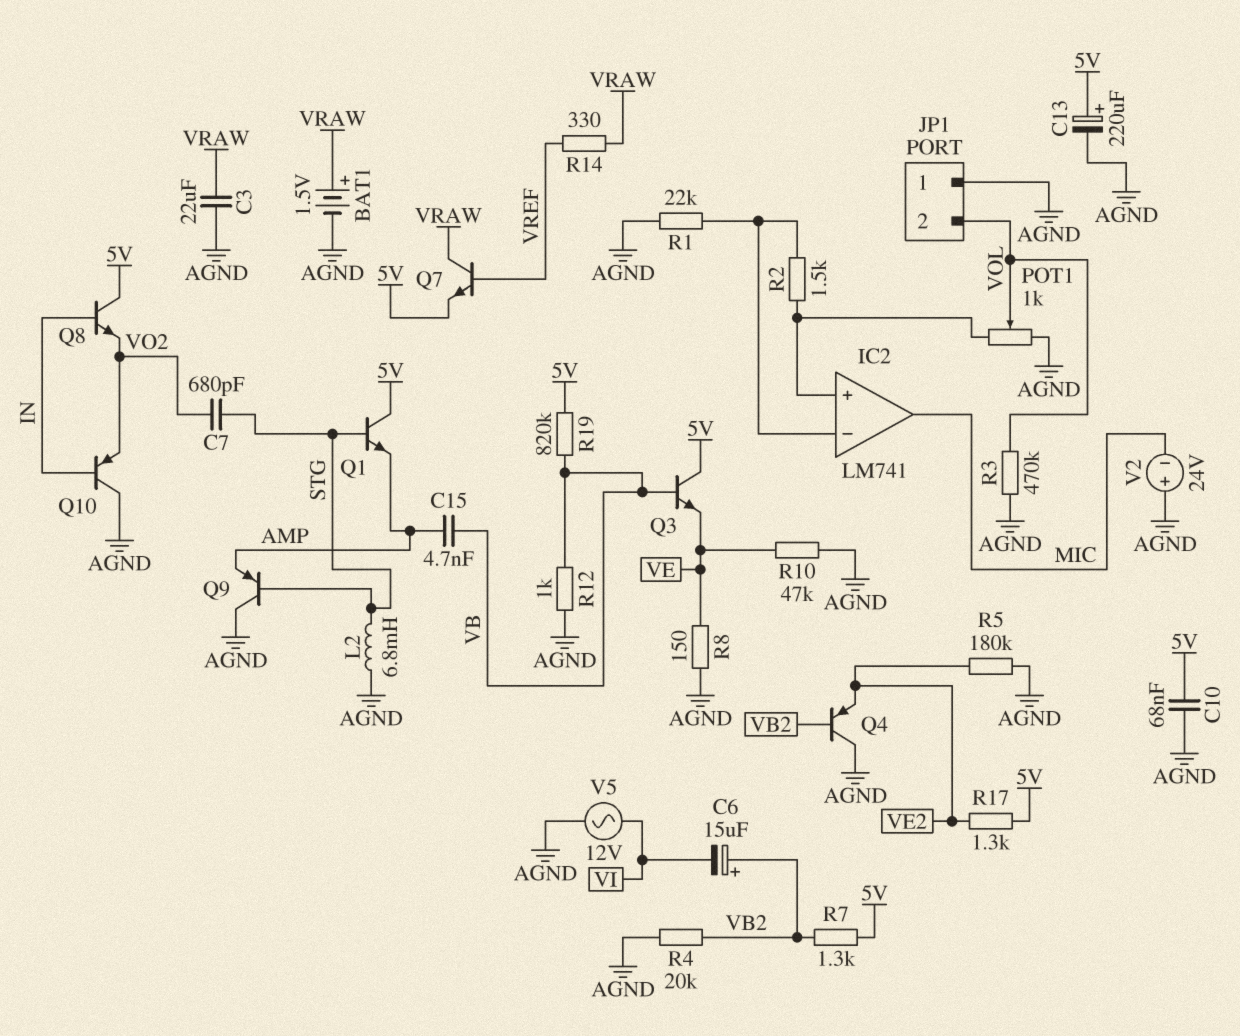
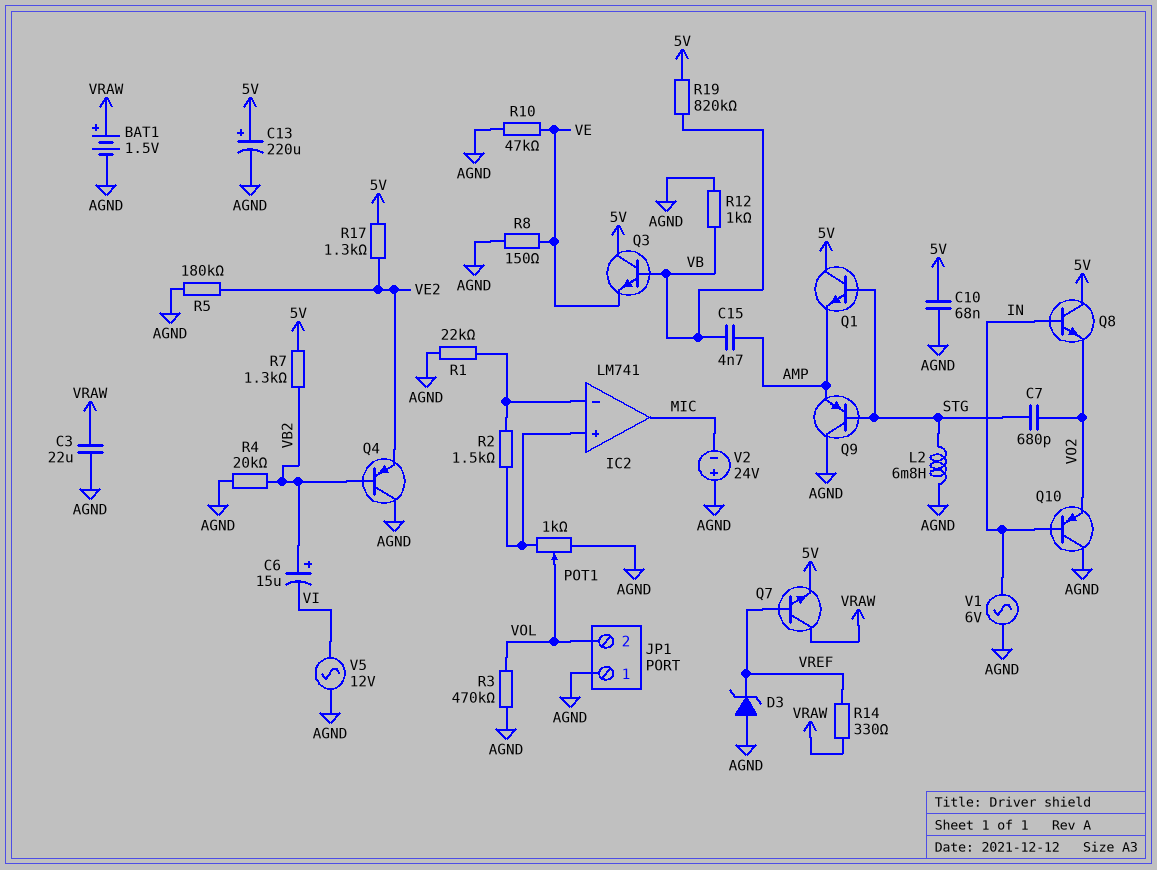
D3: none -> zener (A AGND, K VREF)
V1: none -> AC 6V (AGND, IN)

